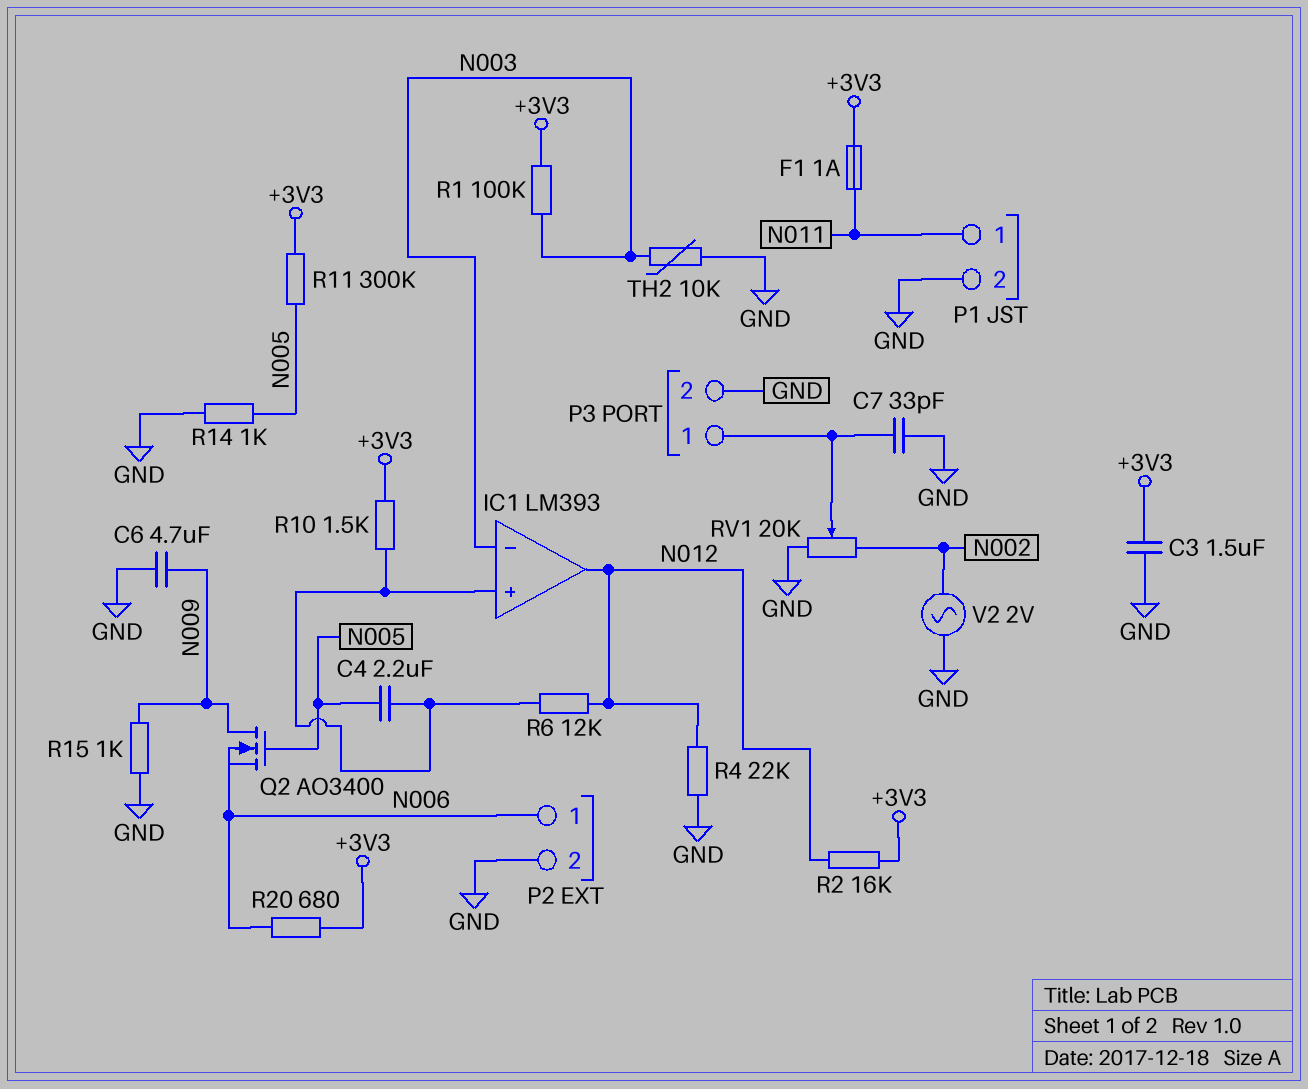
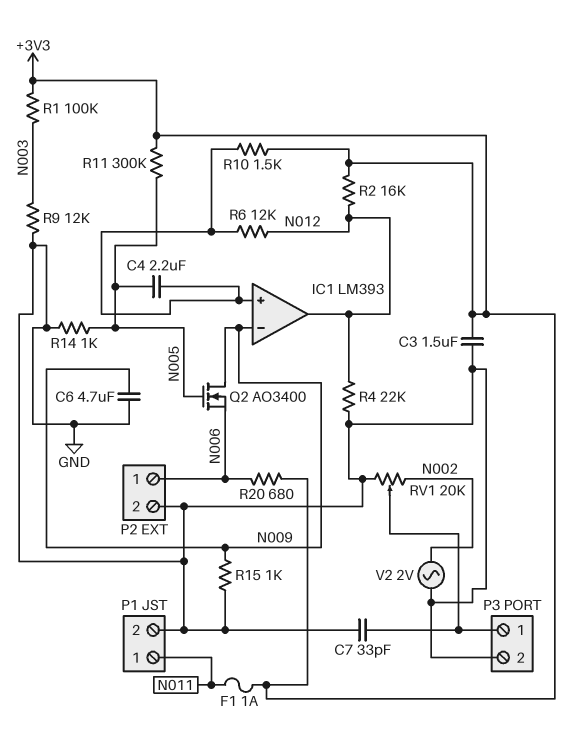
IC1 pin in-: N003 -> N009
R9: none -> 12k (GND, N003)
TH2: 10k (GND, N003) -> none

